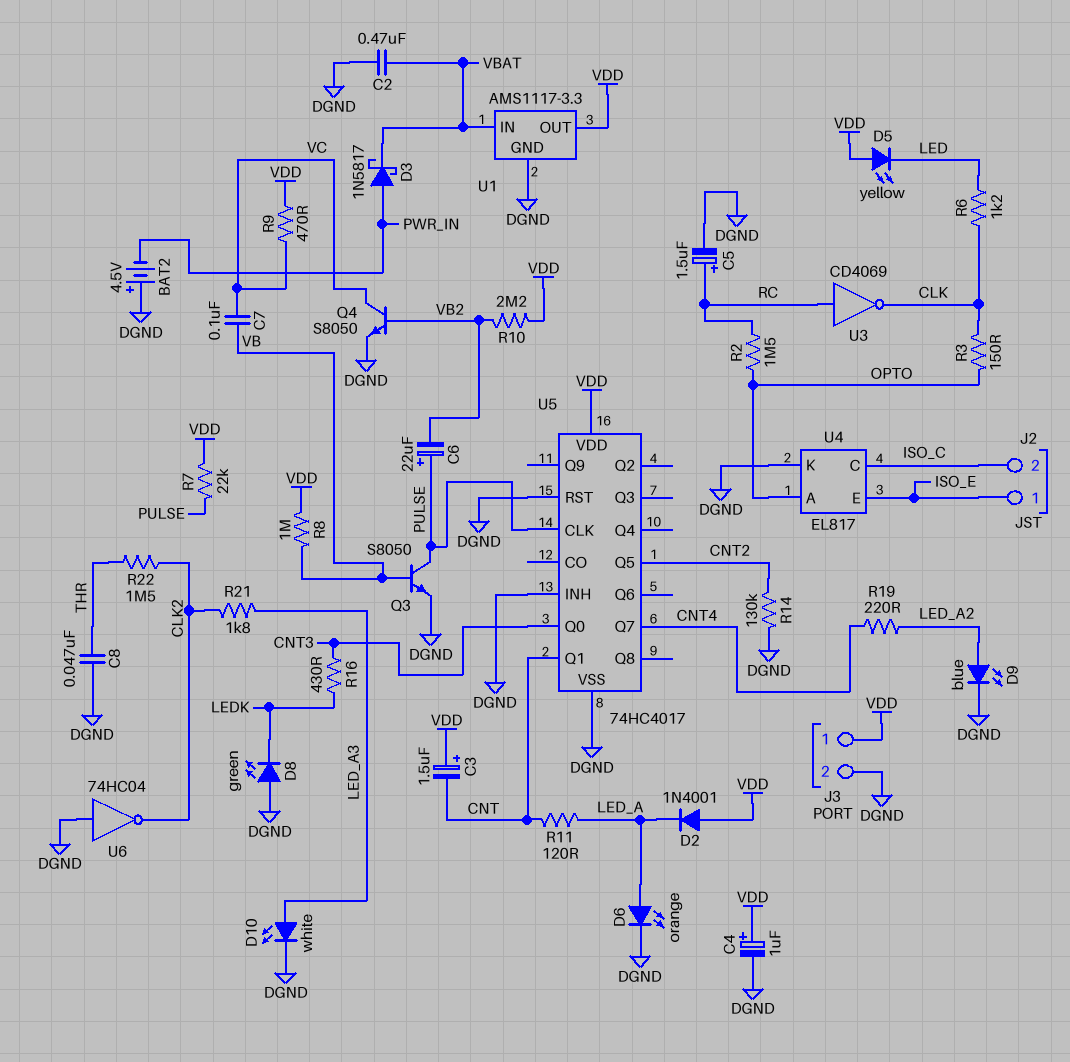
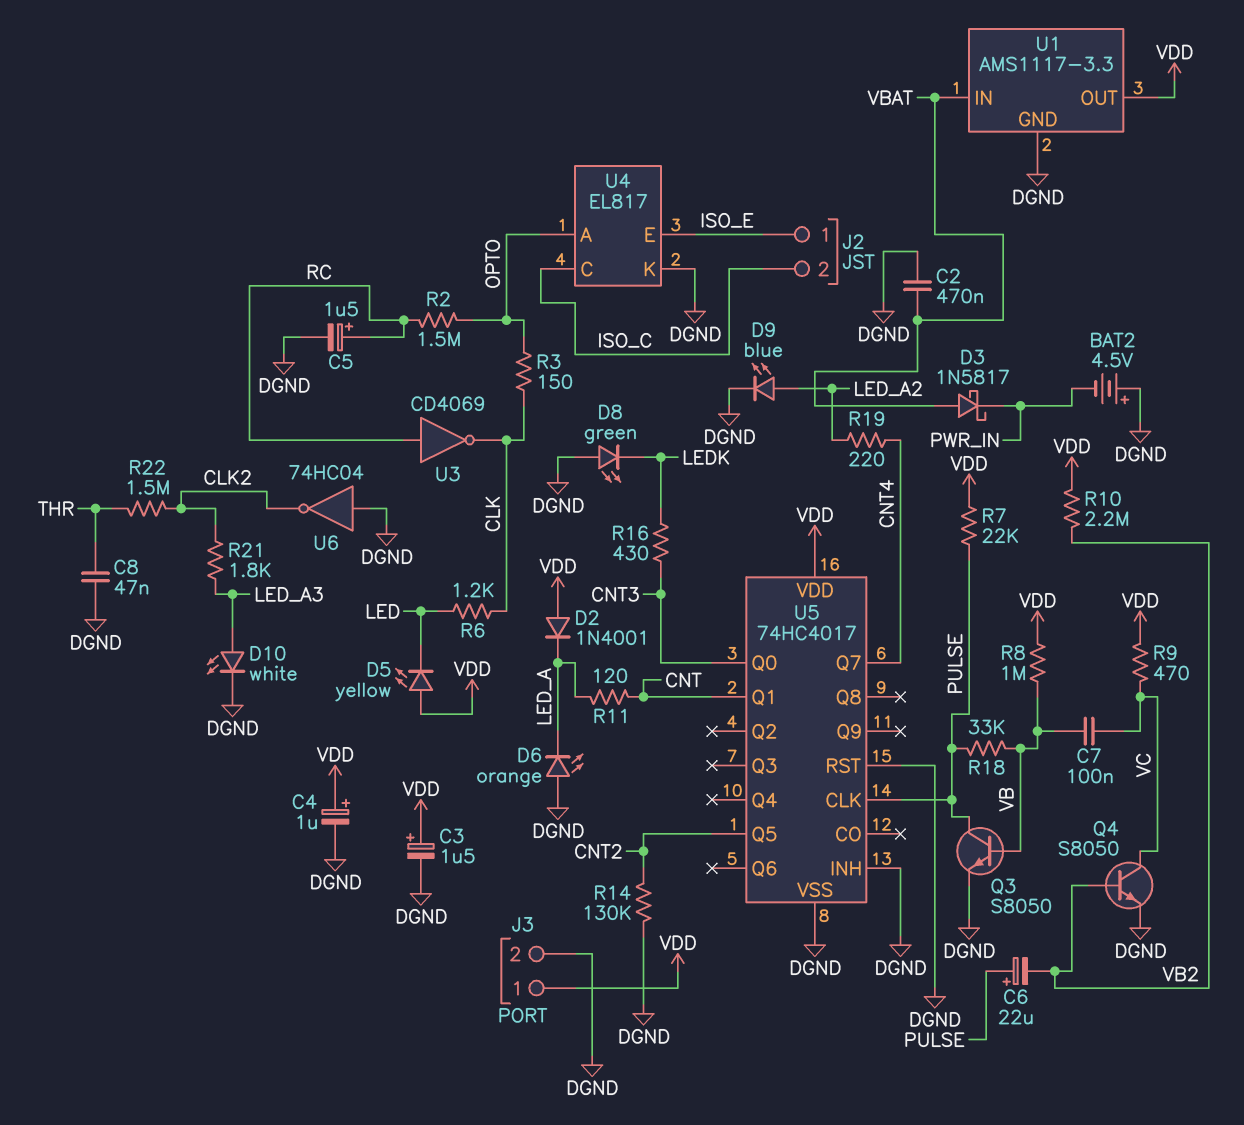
C3: 1.5uF (plus VDD, minus CNT) -> 1.5uF (plus VDD, minus DGND)
D3: schottky 1N5817 (A PWR_IN, K VBAT) -> schottky 1N5817 (A VBAT, K PWR_IN)
D6: LED orange (A LED_A, K DGND) -> LED orange (A DGND, K LED_A)
R18: none -> 33k (PULSE, VB)

